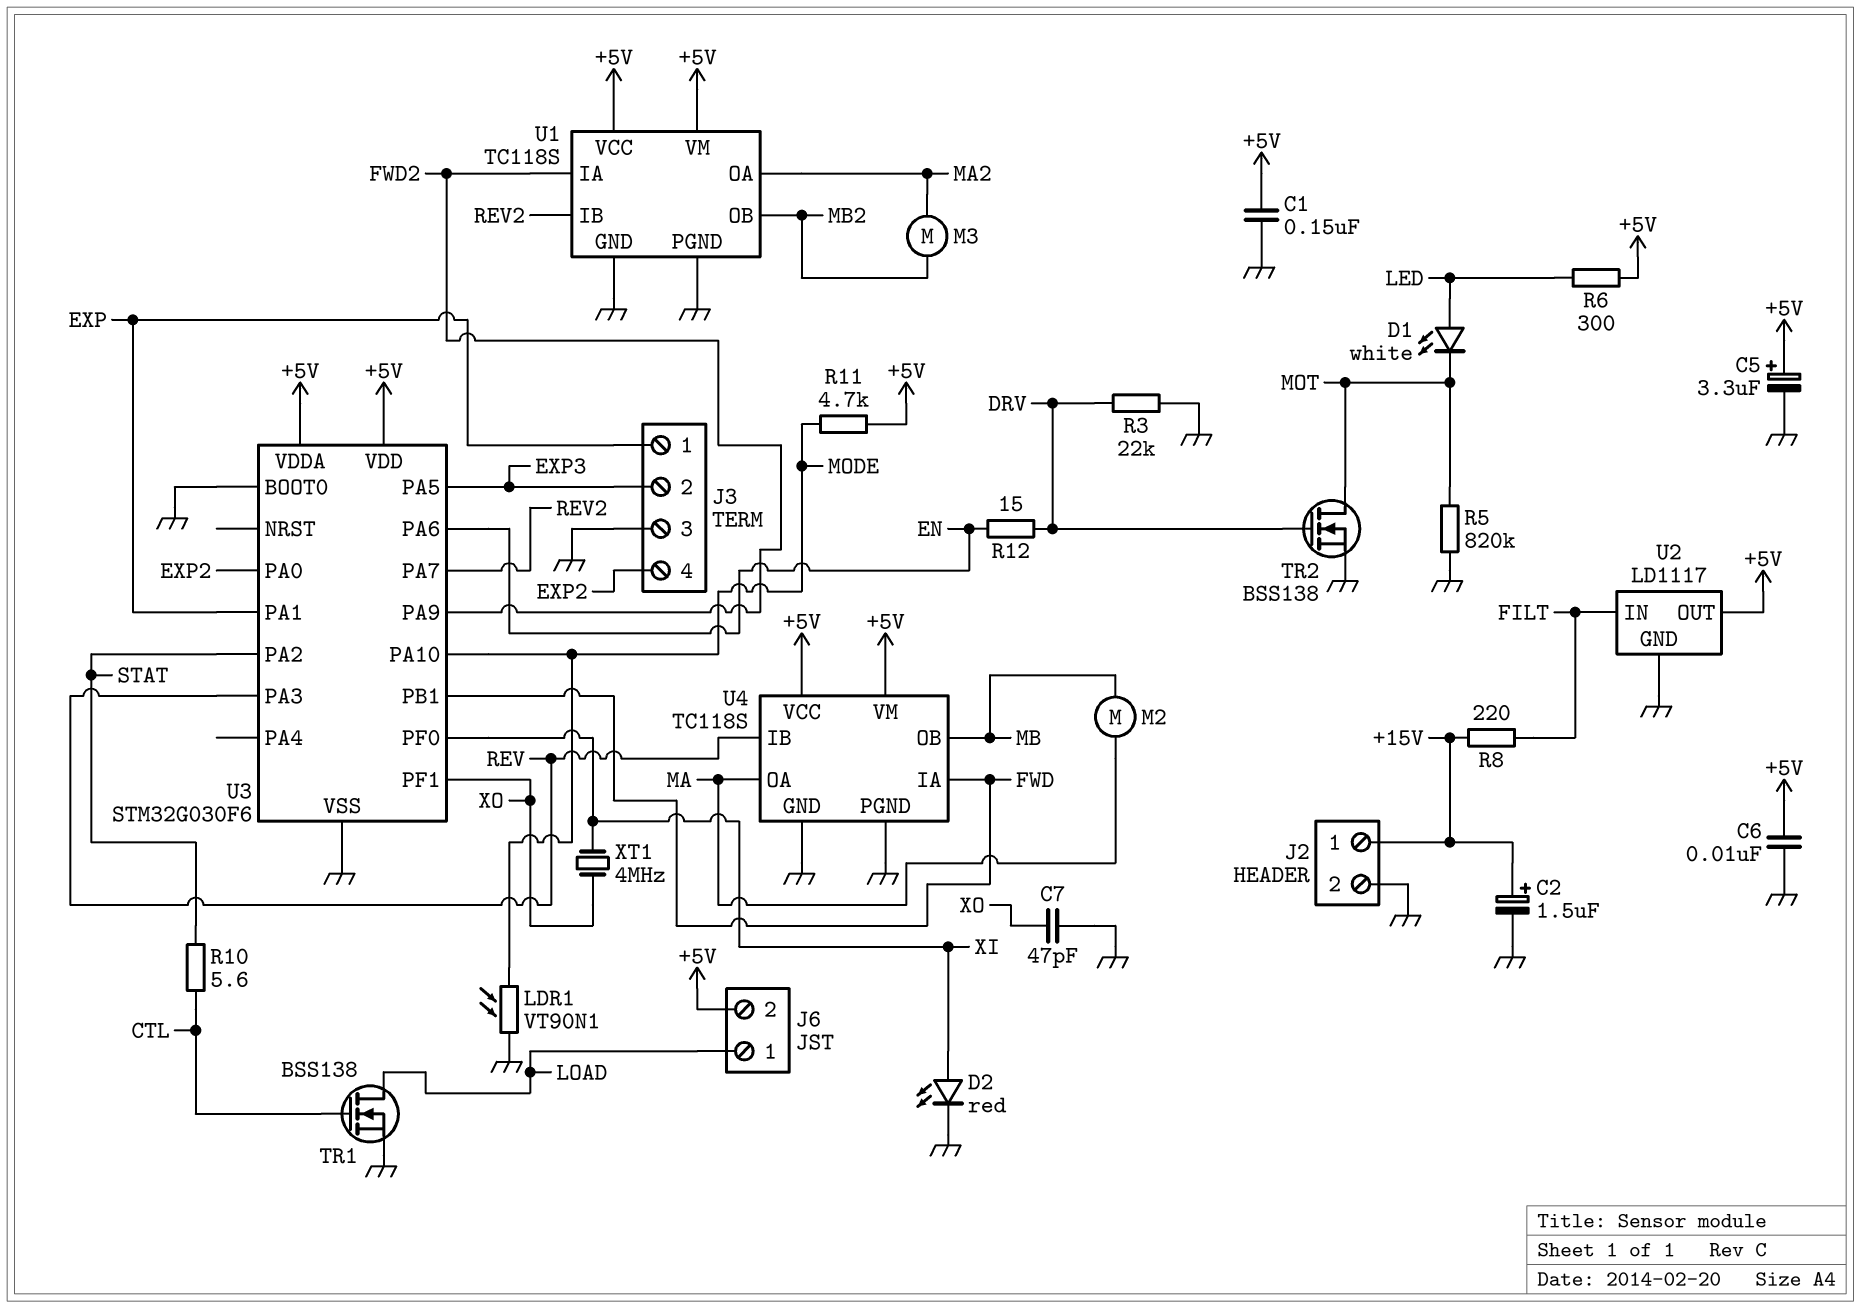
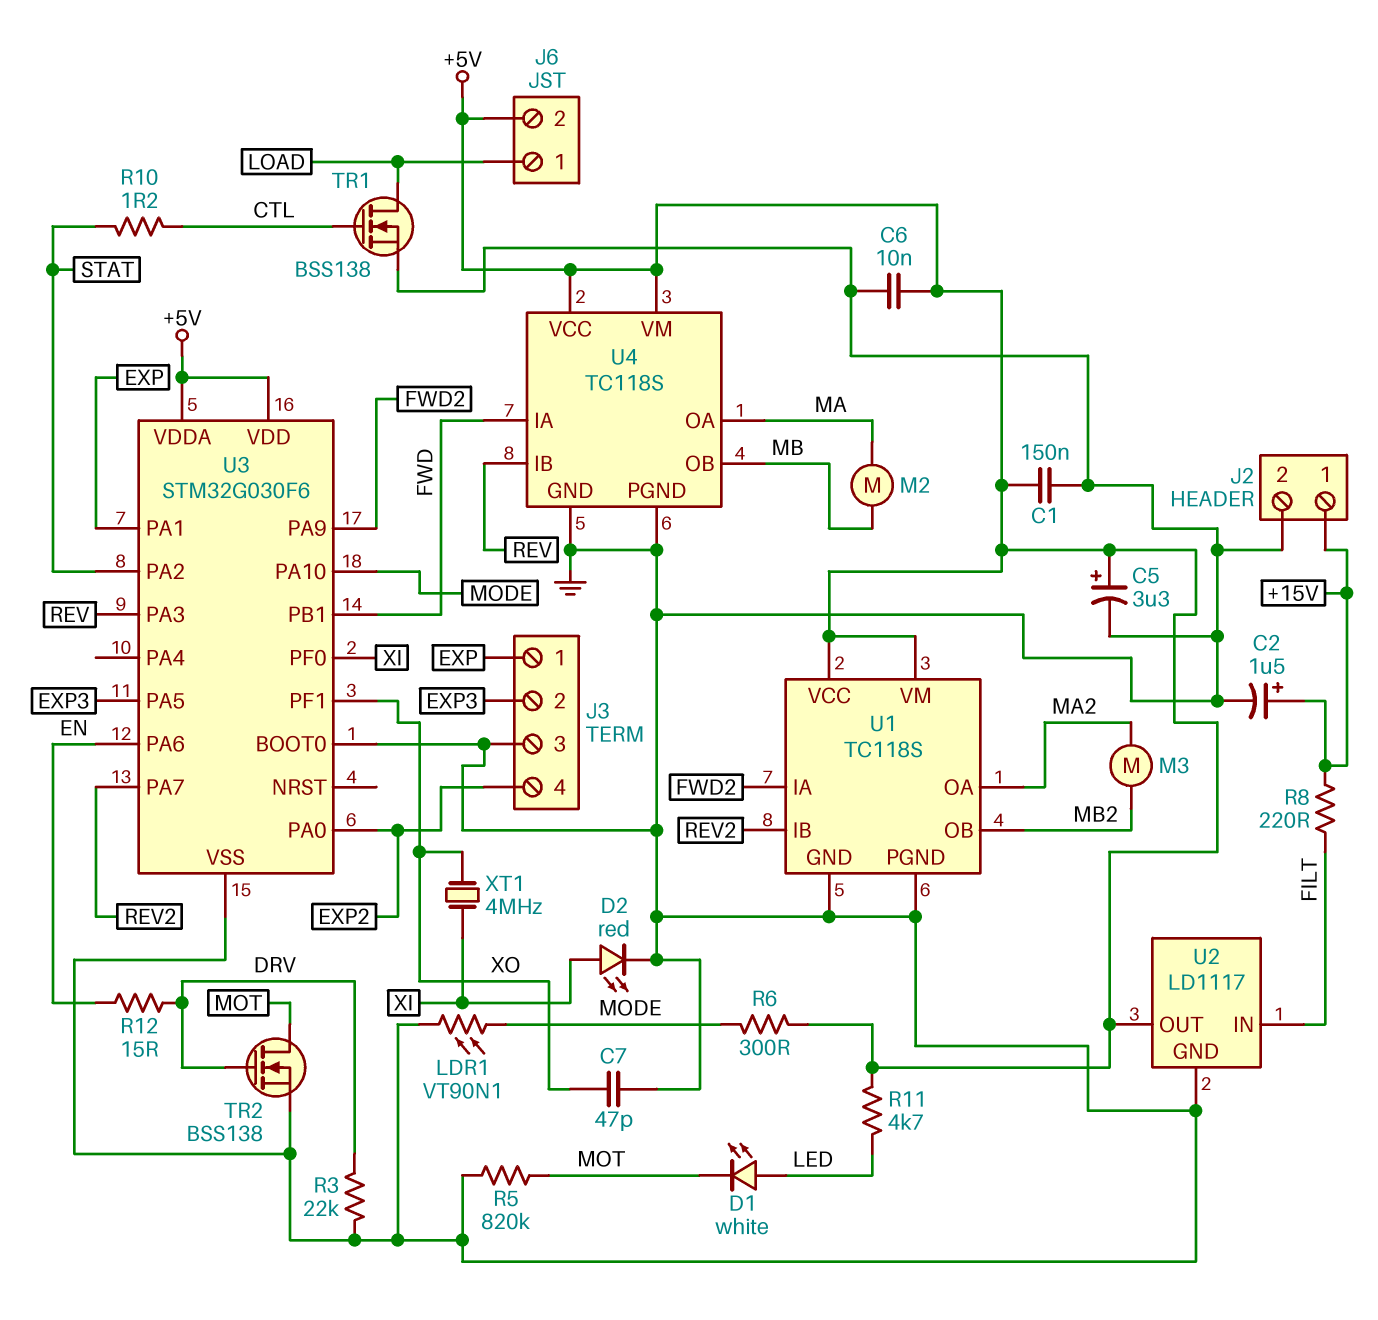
R6: 300 (+5V, LED) -> 300 (+5V, MODE)
R10: 5.6 (CTL, STAT) -> 1.2 (CTL, STAT)
R11: 4.7k (+5V, MODE) -> 4.7k (+5V, LED)

